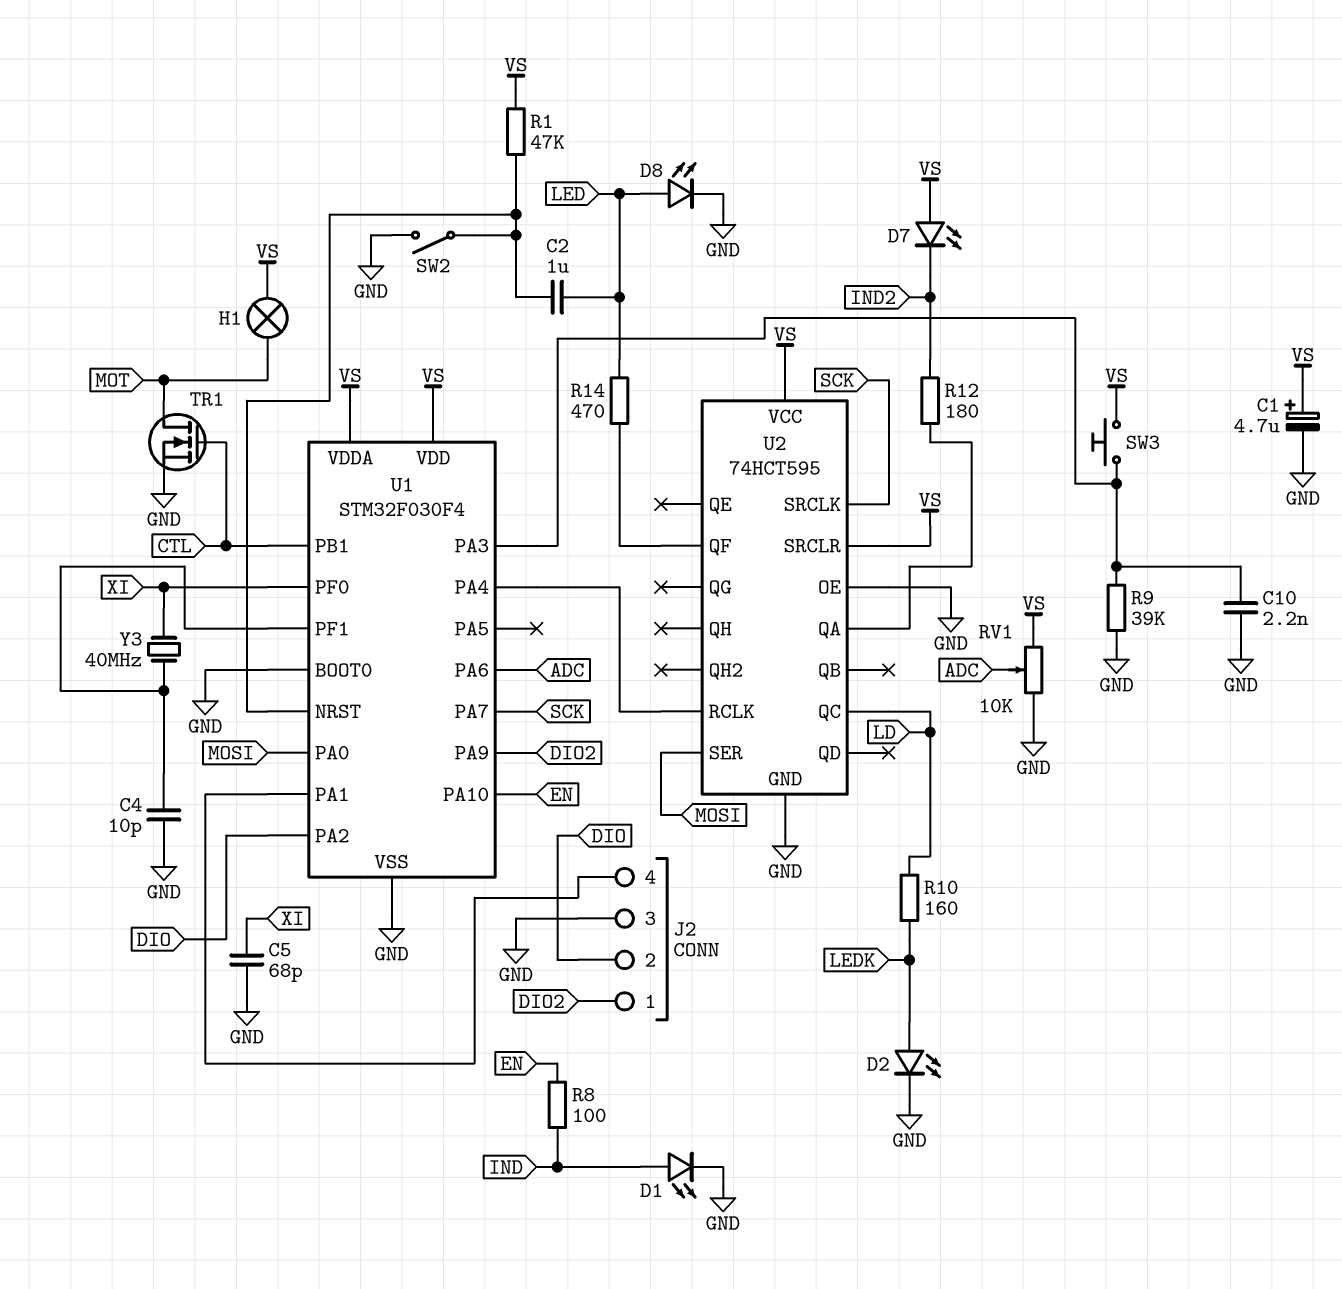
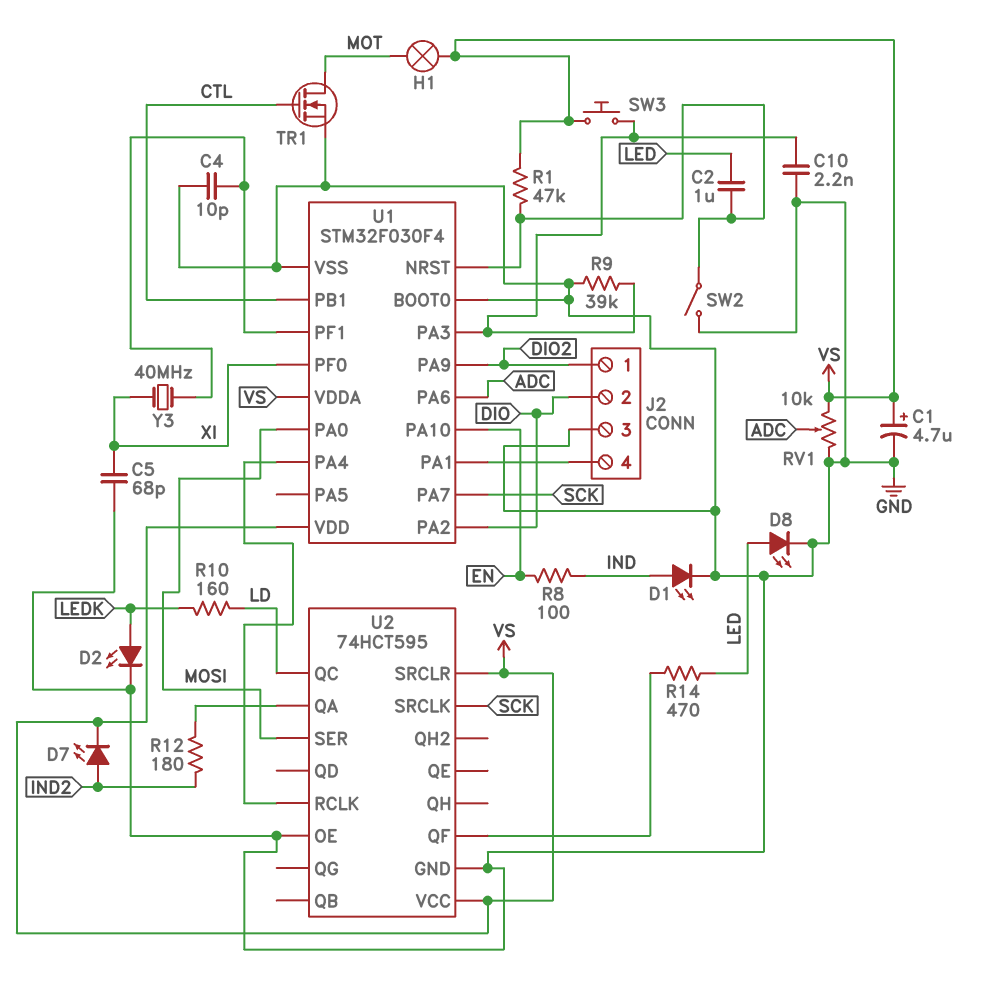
D7: LED (A VS, K IND2) -> LED (A IND2, K VS)

